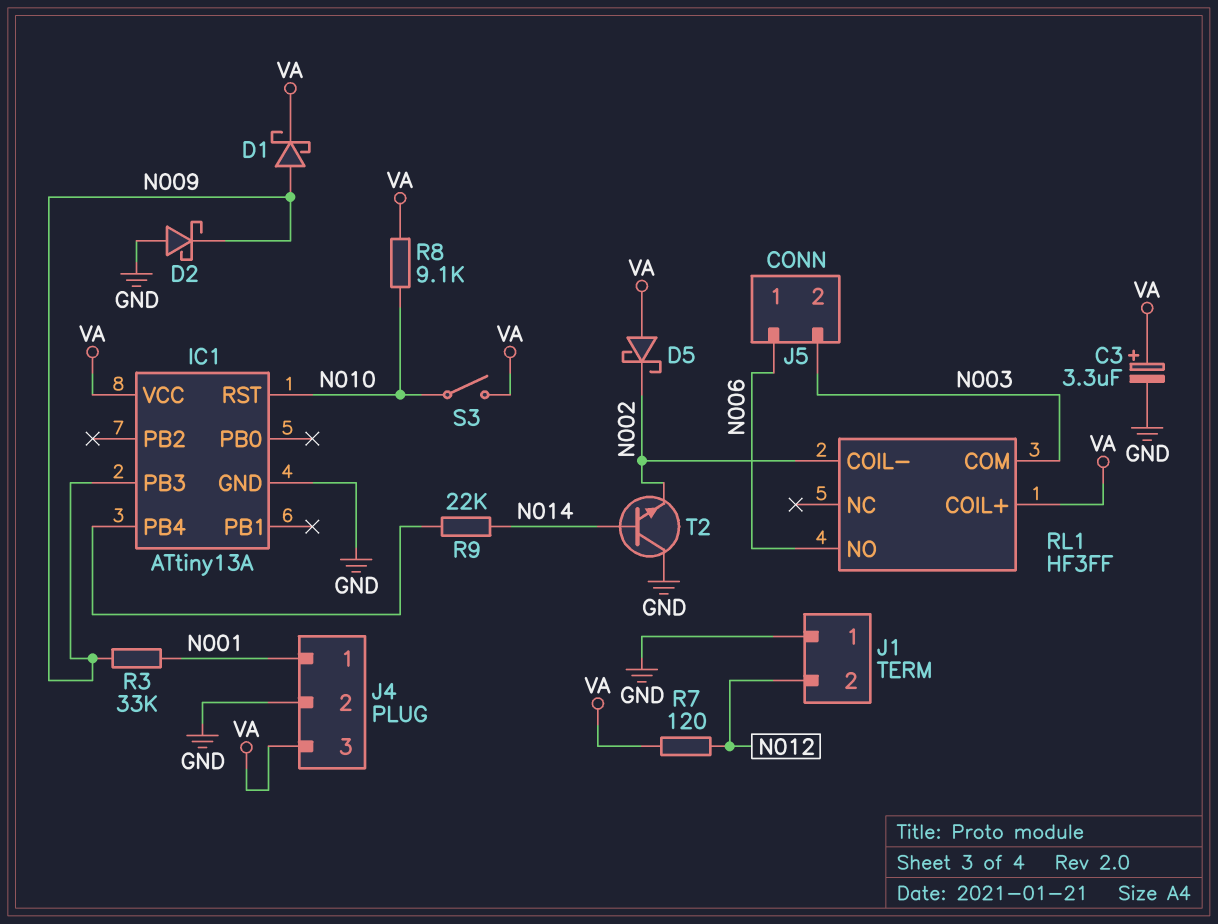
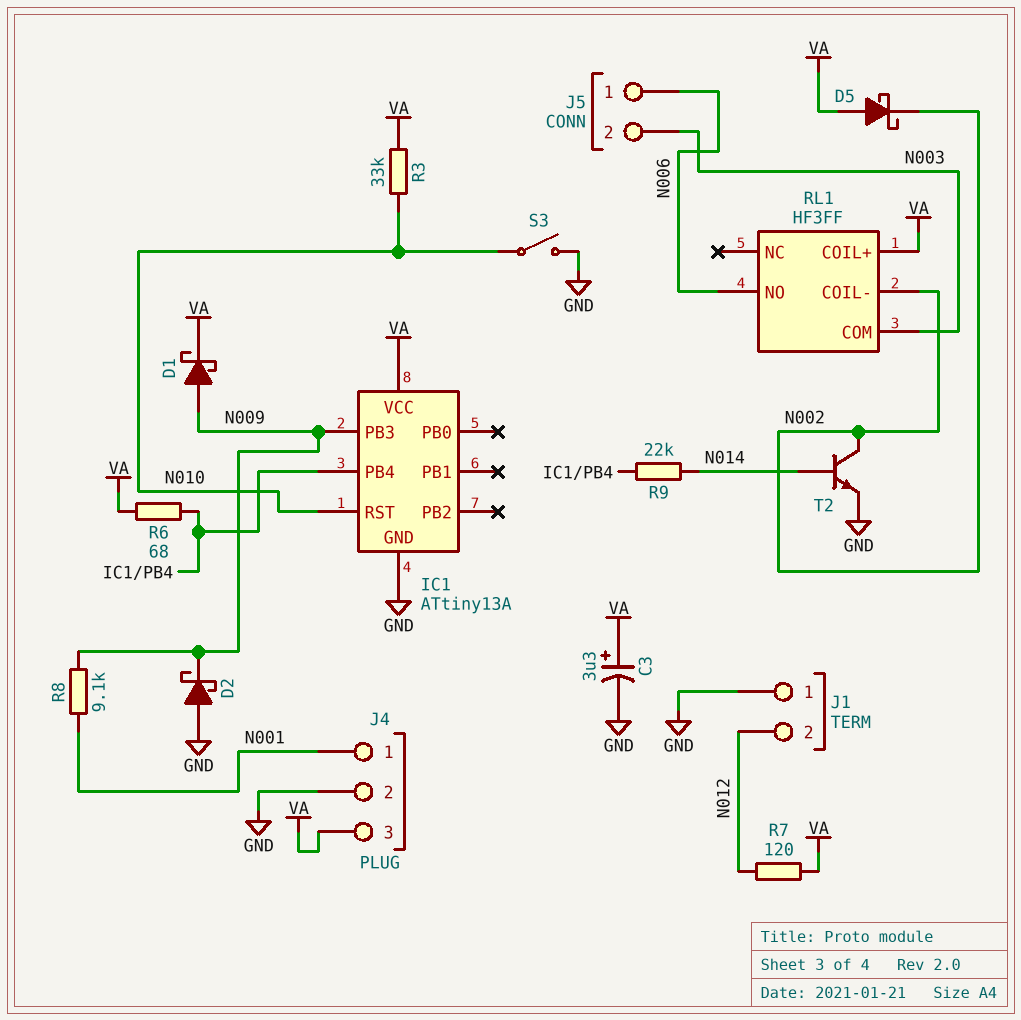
R3: 33k (N001, N009) -> 33k (N010, VA)
R6: none -> 68 (IC1/PB4, VA)
R8: 9.1k (N010, VA) -> 9.1k (N001, N009)
S3: switch (N010, VA) -> switch (GND, N010)
T2: NPN (B N014, C GND, E N002) -> NPN (B N014, C N002, E GND)

